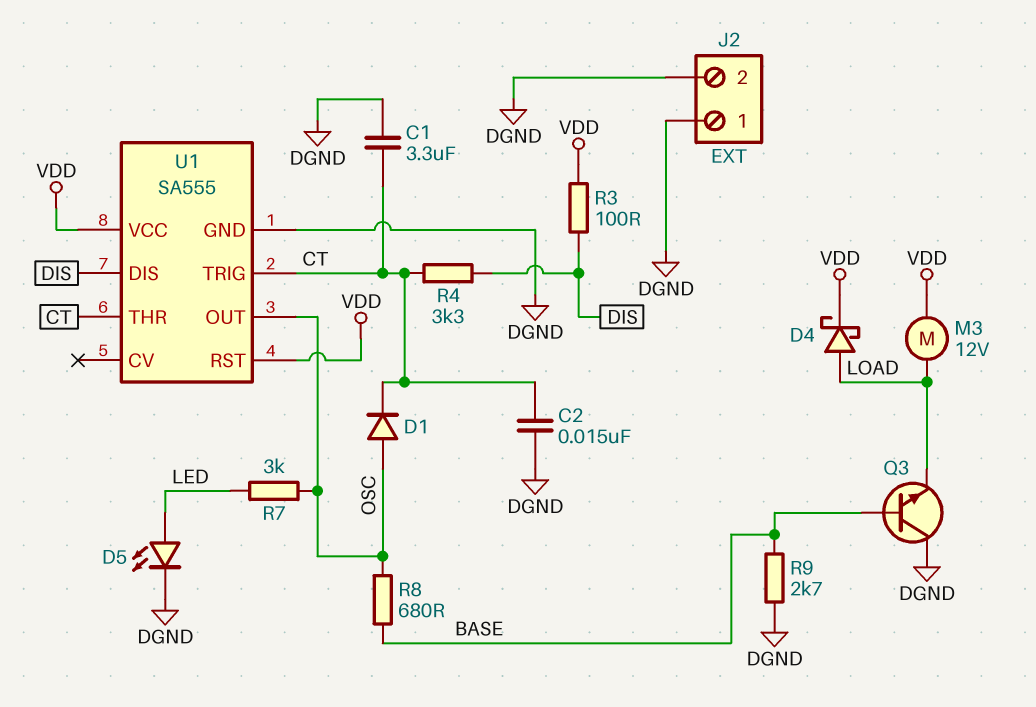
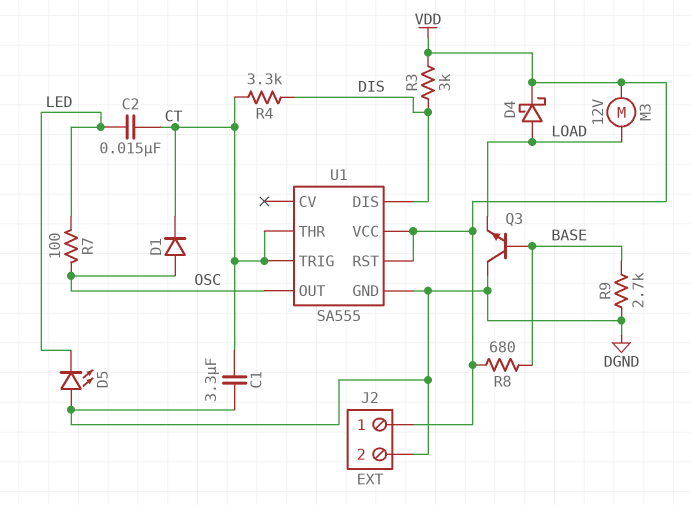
C2: 15nF (CT, DGND) -> 15nF (CT, LED)
D5: LED (A LED, K DGND) -> LED (A DGND, K LED)
J2 pin 1: DGND -> VDD
R3: 100 (DIS, VDD) -> 3k (DIS, VDD)
R7: 3k (LED, OSC) -> 100 (LED, OSC)
R8: 680 (BASE, OSC) -> 680 (BASE, VDD)

